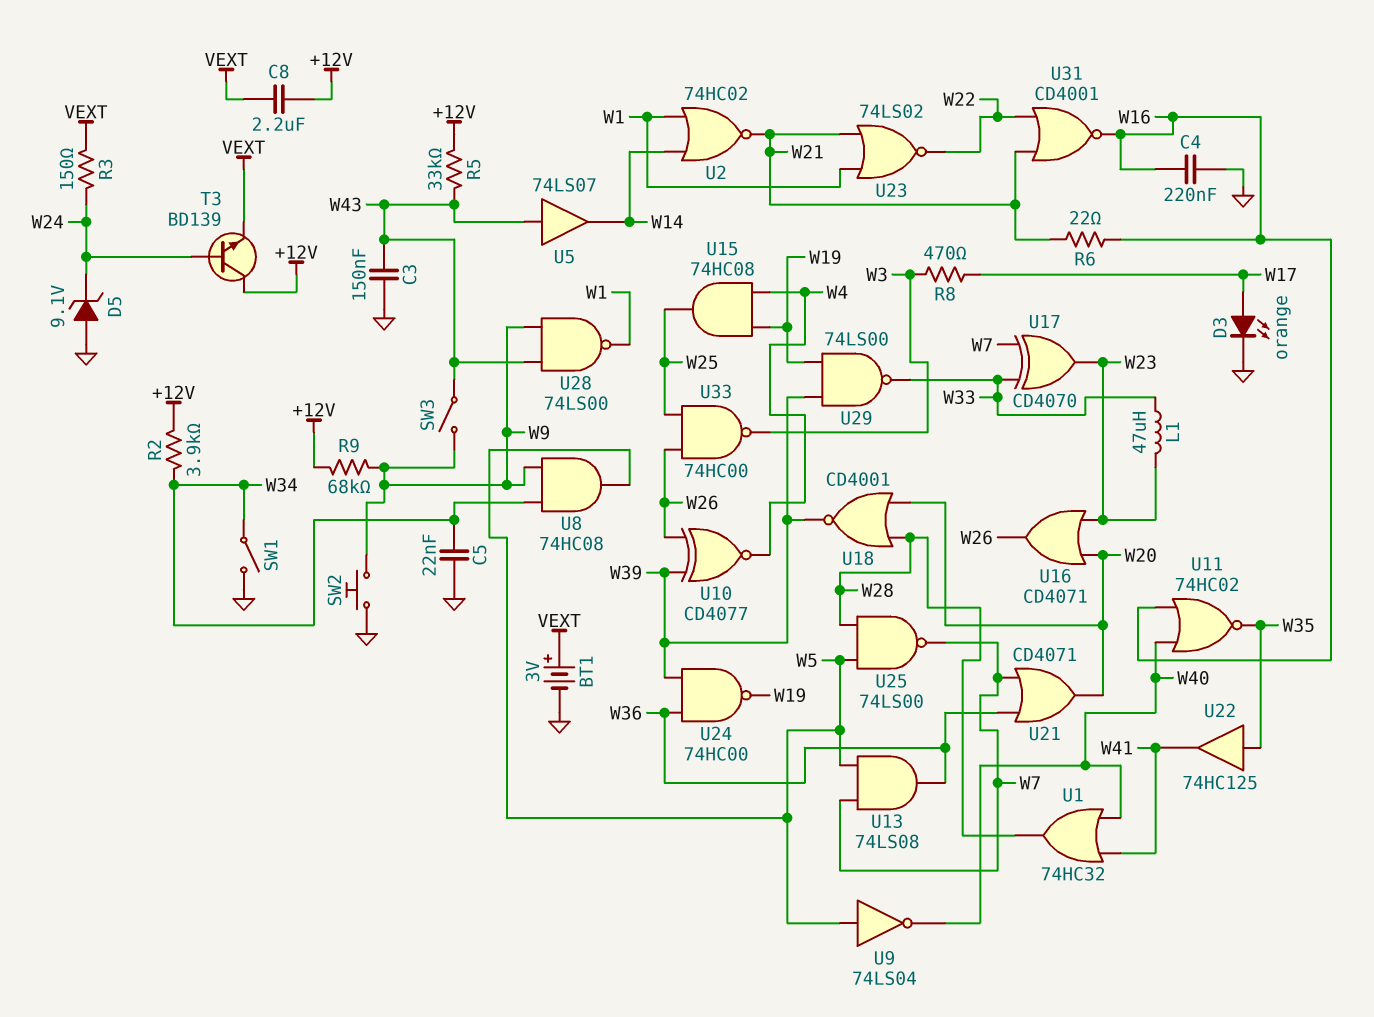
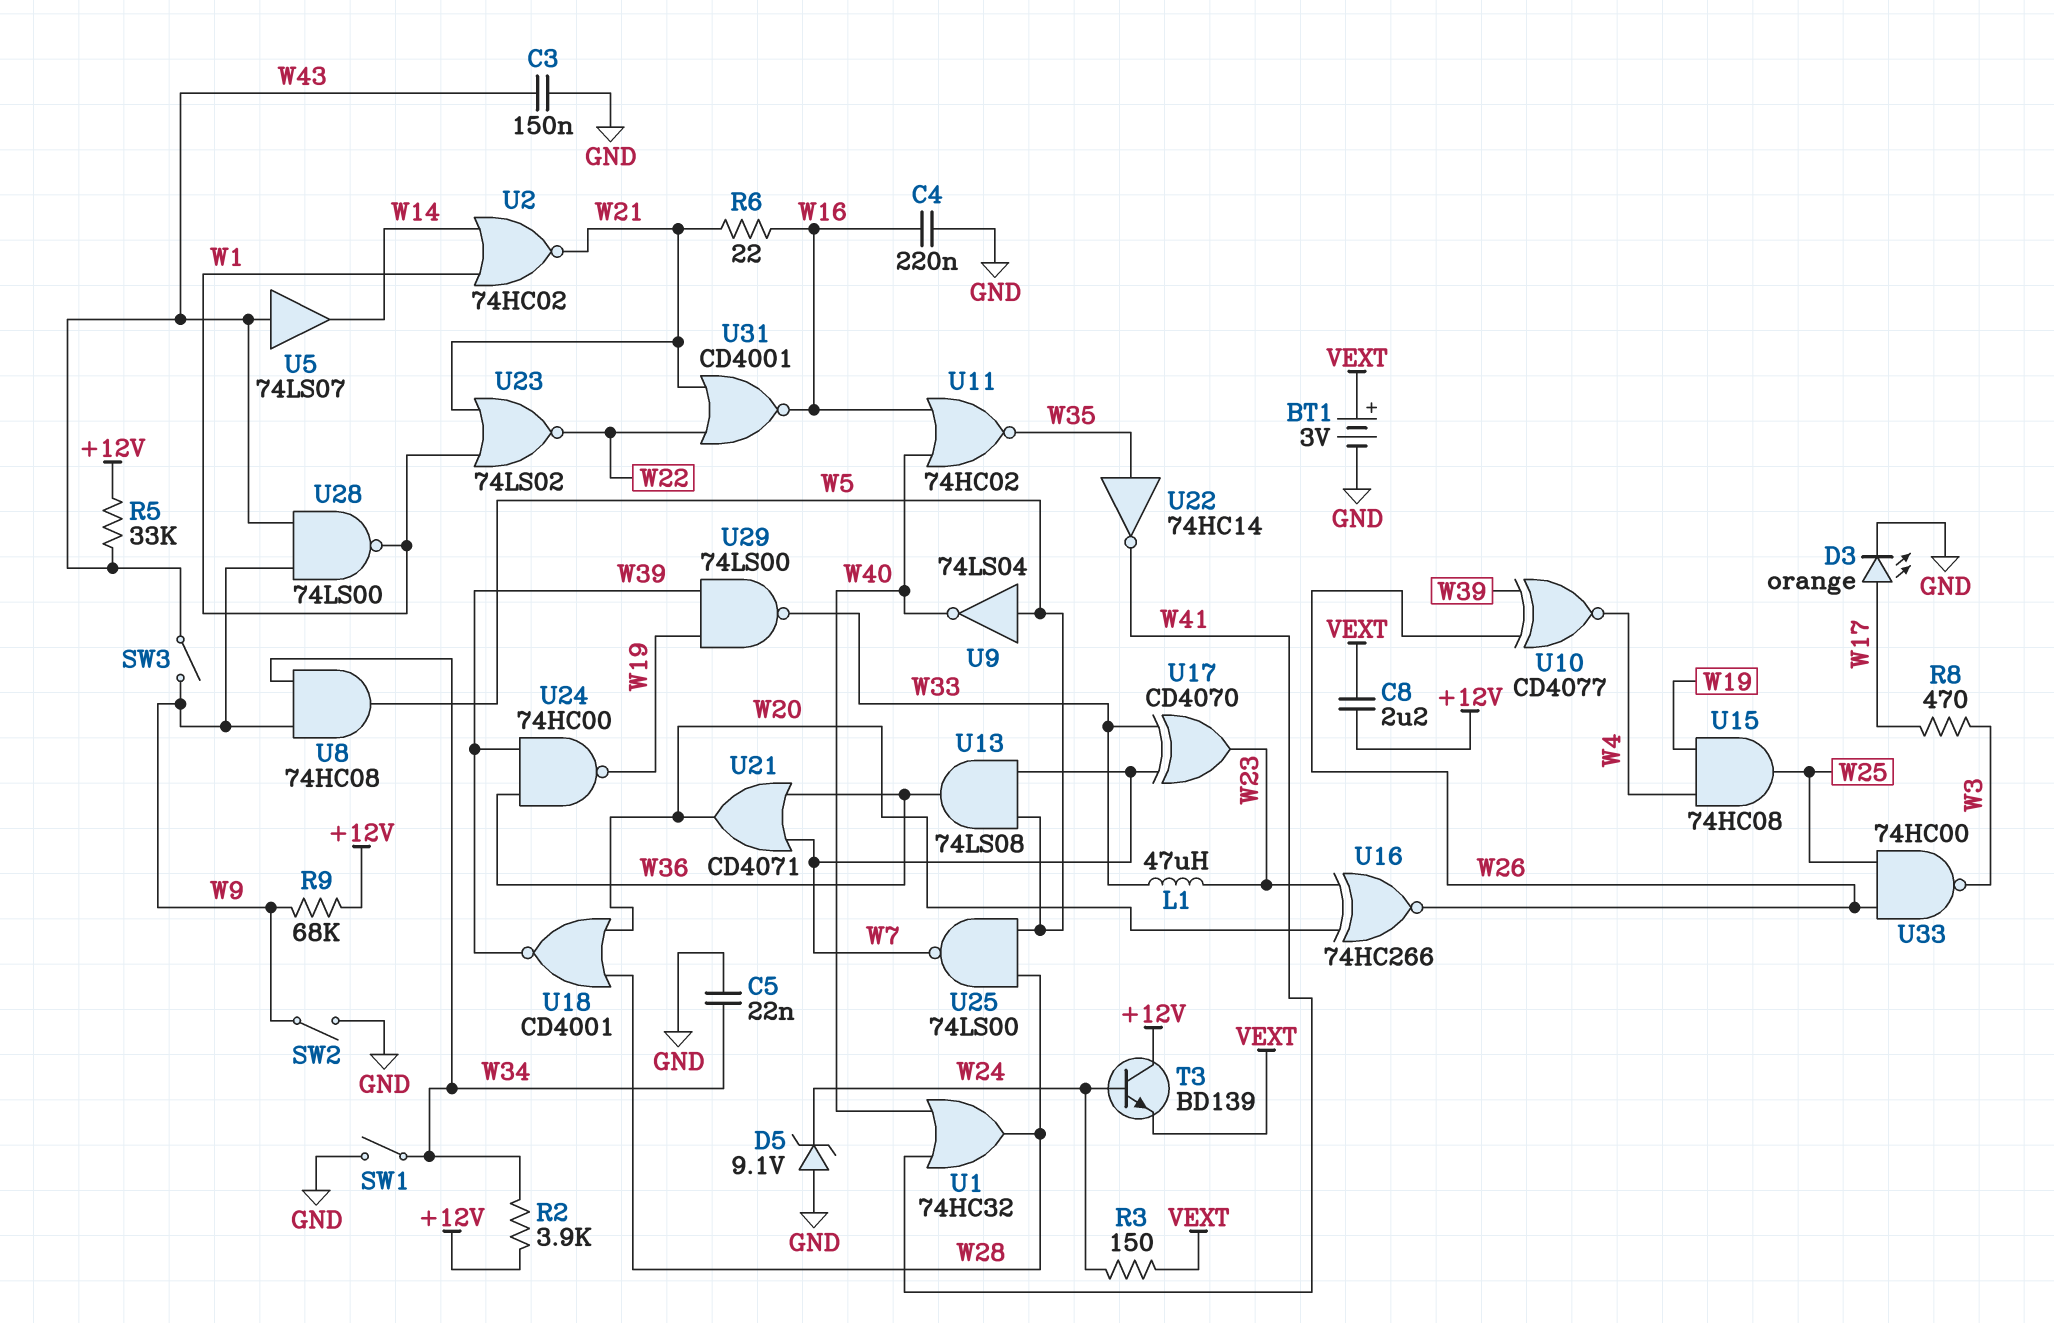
SW2: button (GND, W9) -> switch (GND, W9)
U16: OR CD4071 (in W20, in W23, out W26) -> XNOR 74HC266 (in W20, in W23, out W26)
U22: buffer 74HC125 (in W35, out W41) -> NOT 74HC14 (in W35, out W41)

